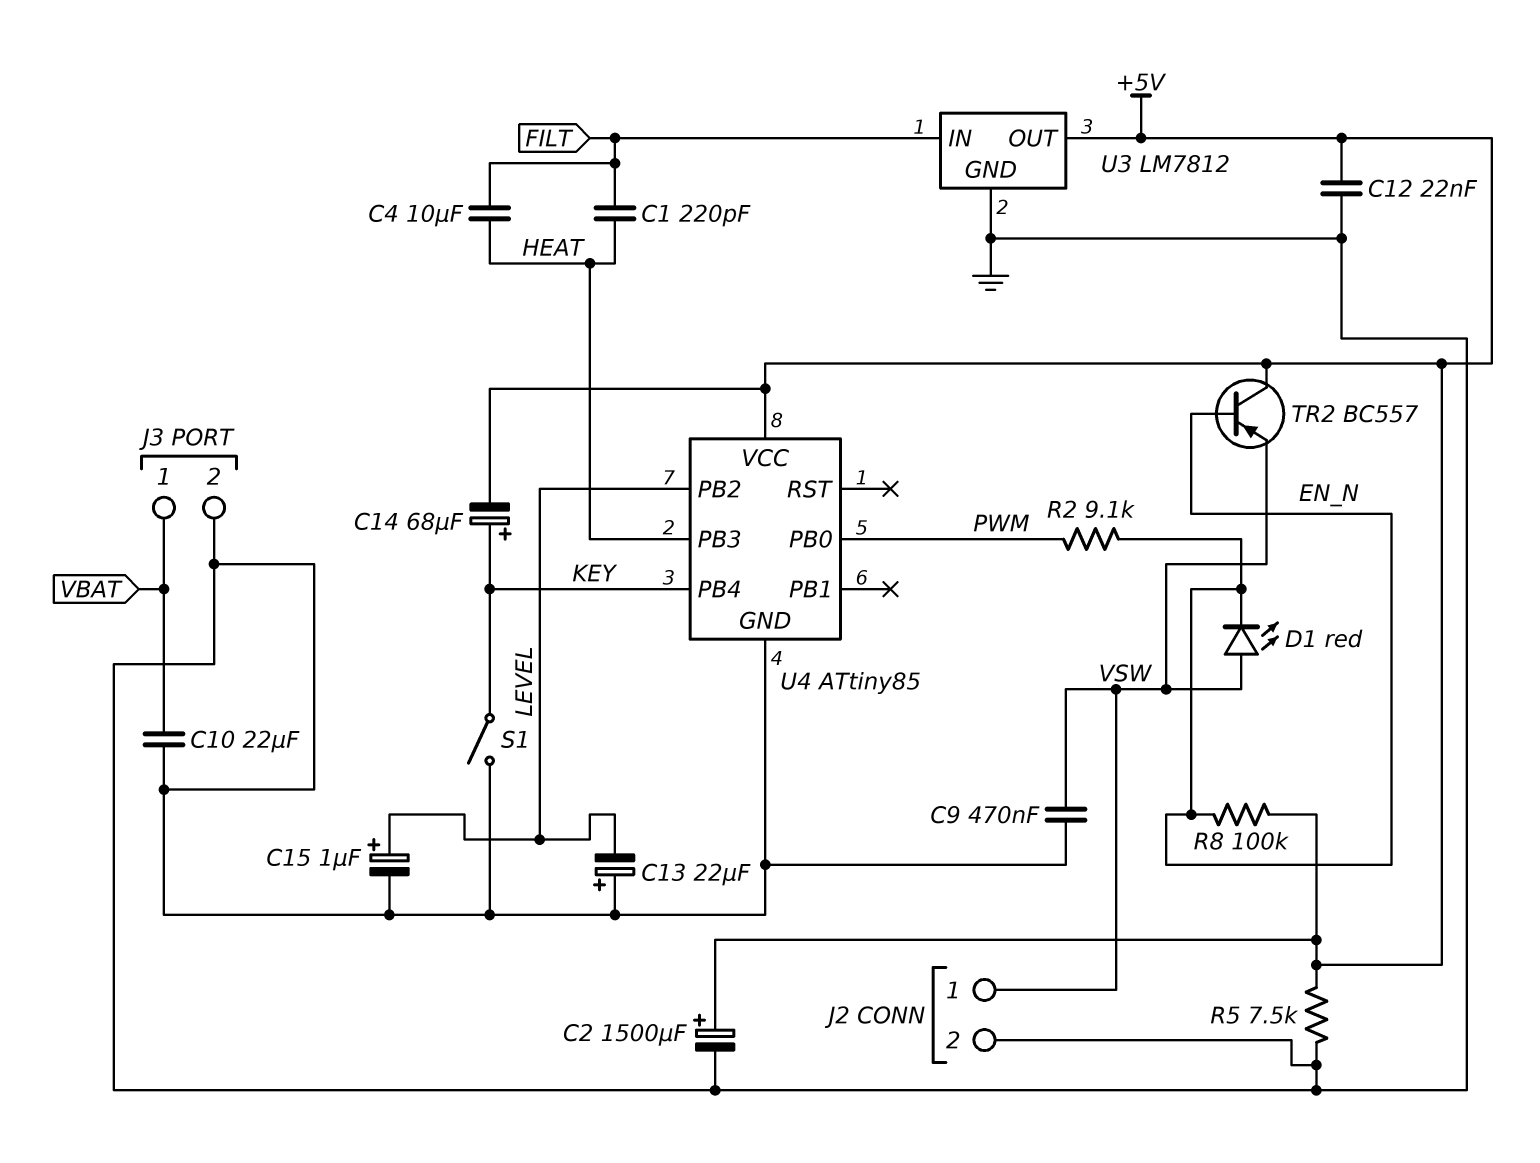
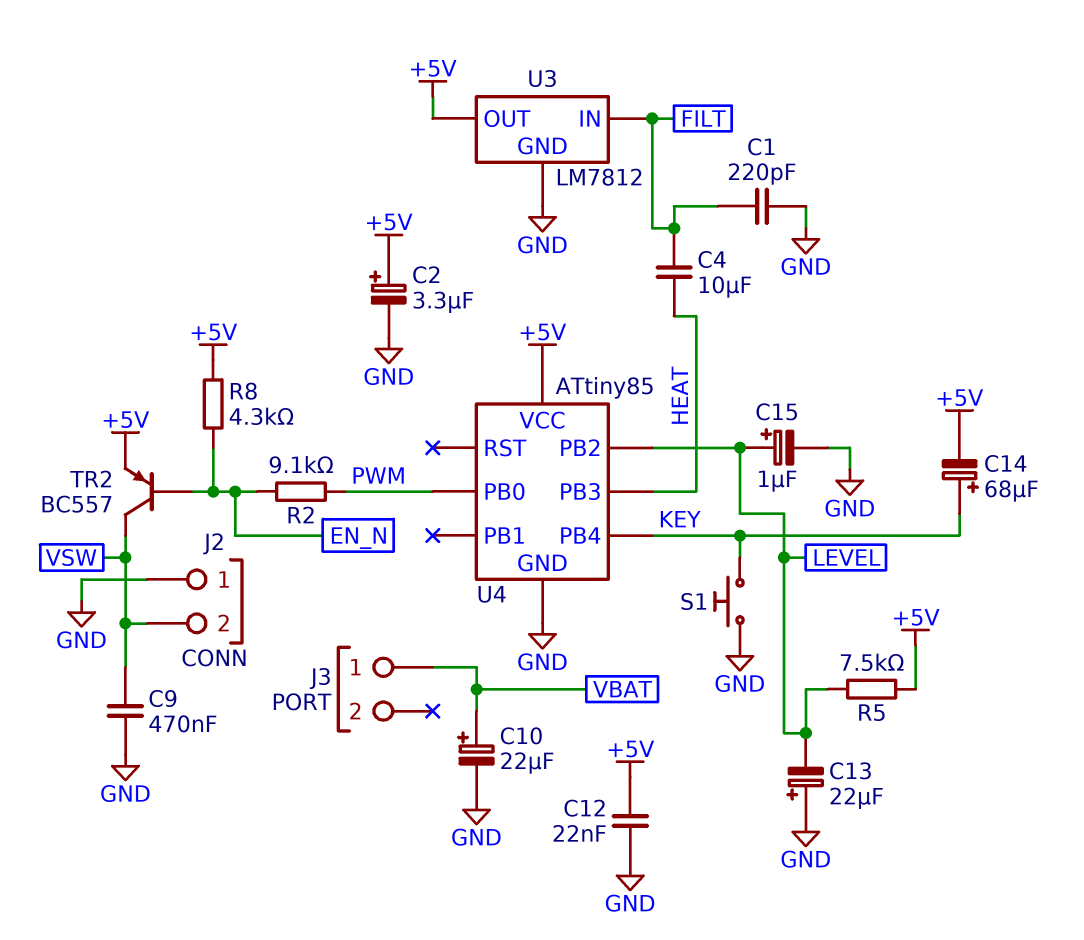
C1: 220pF (FILT, HEAT) -> 220pF (FILT, GND)
C2: 1500uF (plus +5V, minus GND) -> 3.3uF (plus +5V, minus GND)
C10: 22uF (GND, VBAT) -> 22uF (plus VBAT, minus GND)
D1: LED red (A VSW, K EN_N) -> none
J2 pin 1: VSW -> GND
J2 pin 2: GND -> VSW
J3 pin 2: GND -> none
R5: 7.5k (+5V, GND) -> 7.5k (+5V, LEVEL)
R8: 100k (+5V, EN_N) -> 4.3k (+5V, EN_N)
S1: switch (GND, KEY) -> button (GND, KEY)
TR2: PNP BC557 (B EN_N, C +5V, E VSW) -> PNP BC557 (B EN_N, C VSW, E +5V)

